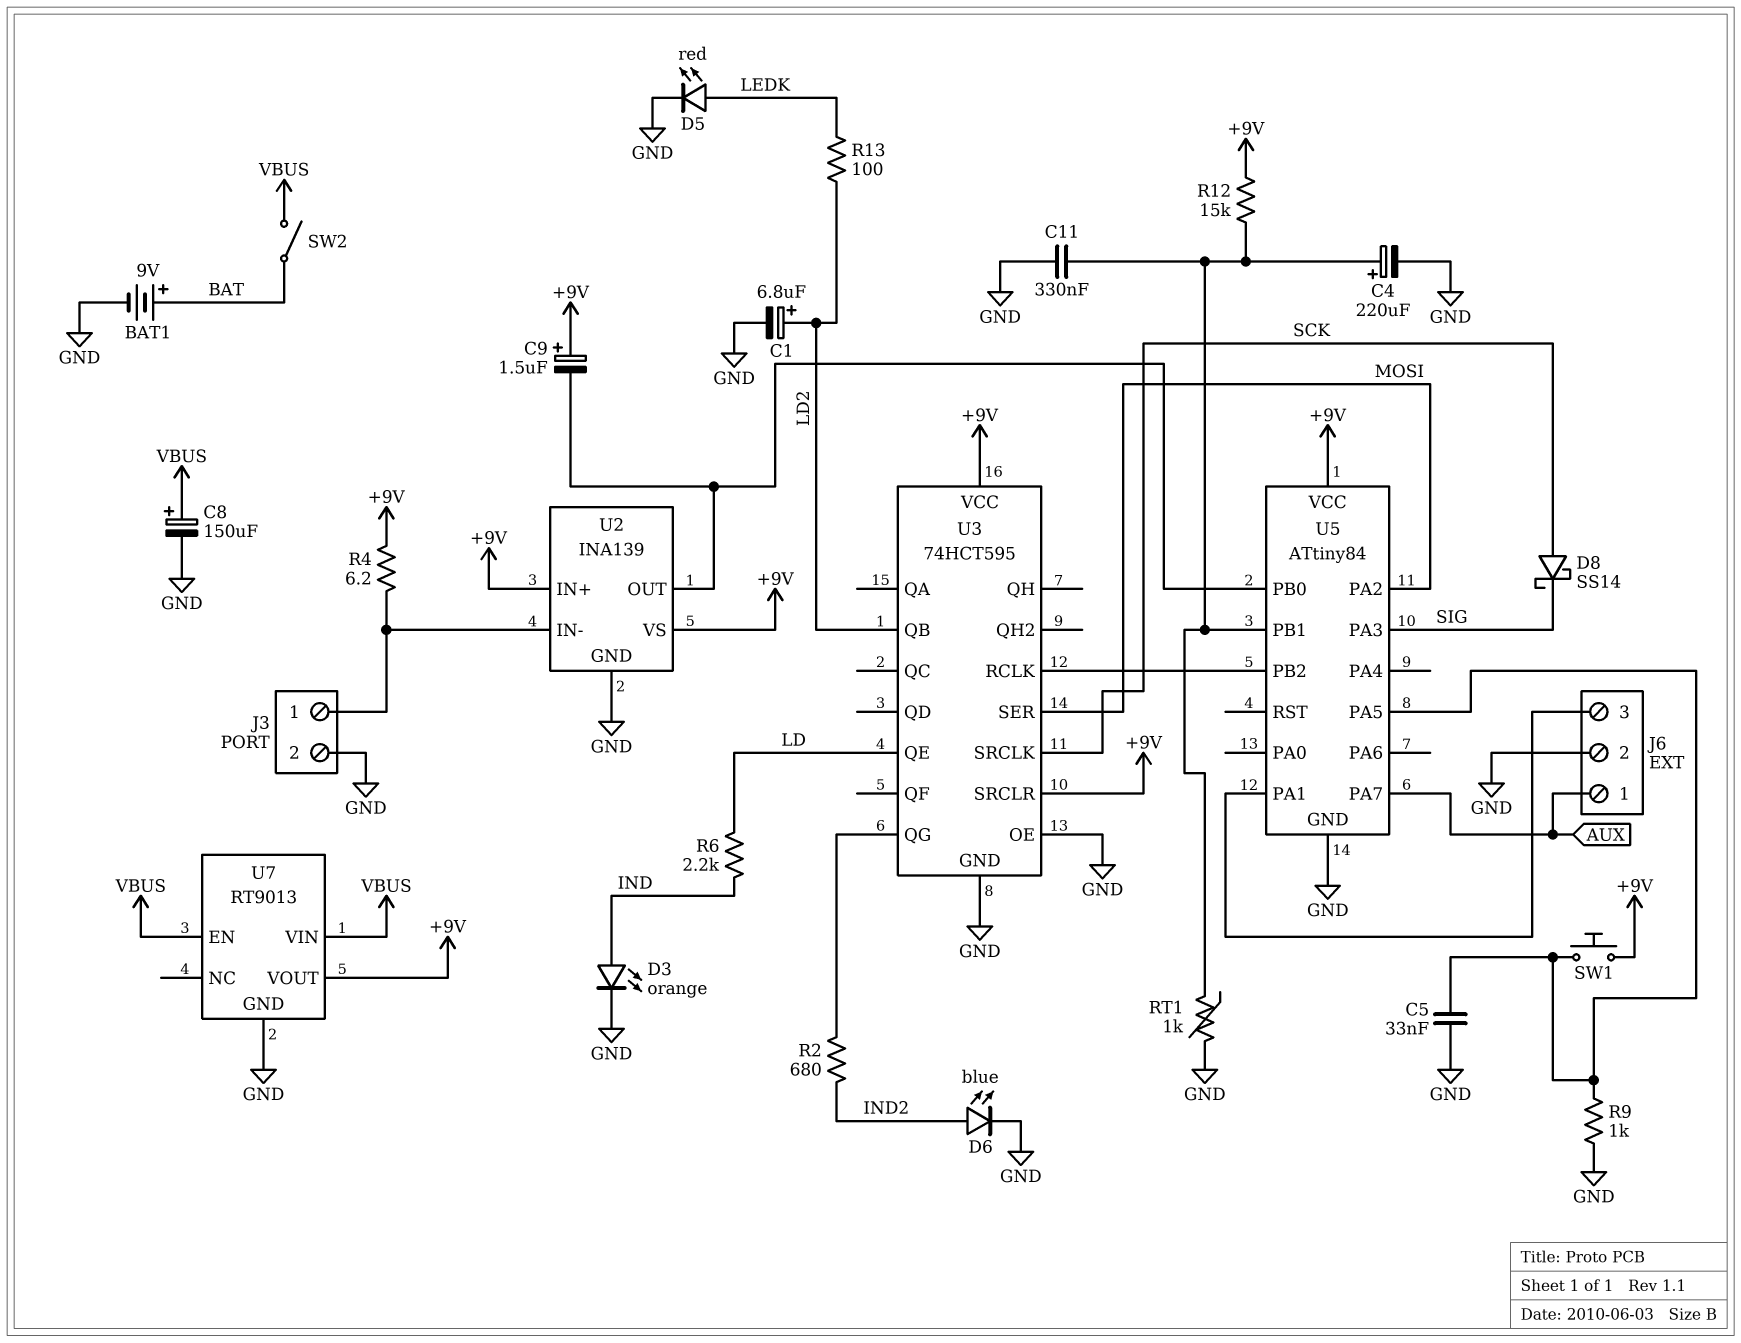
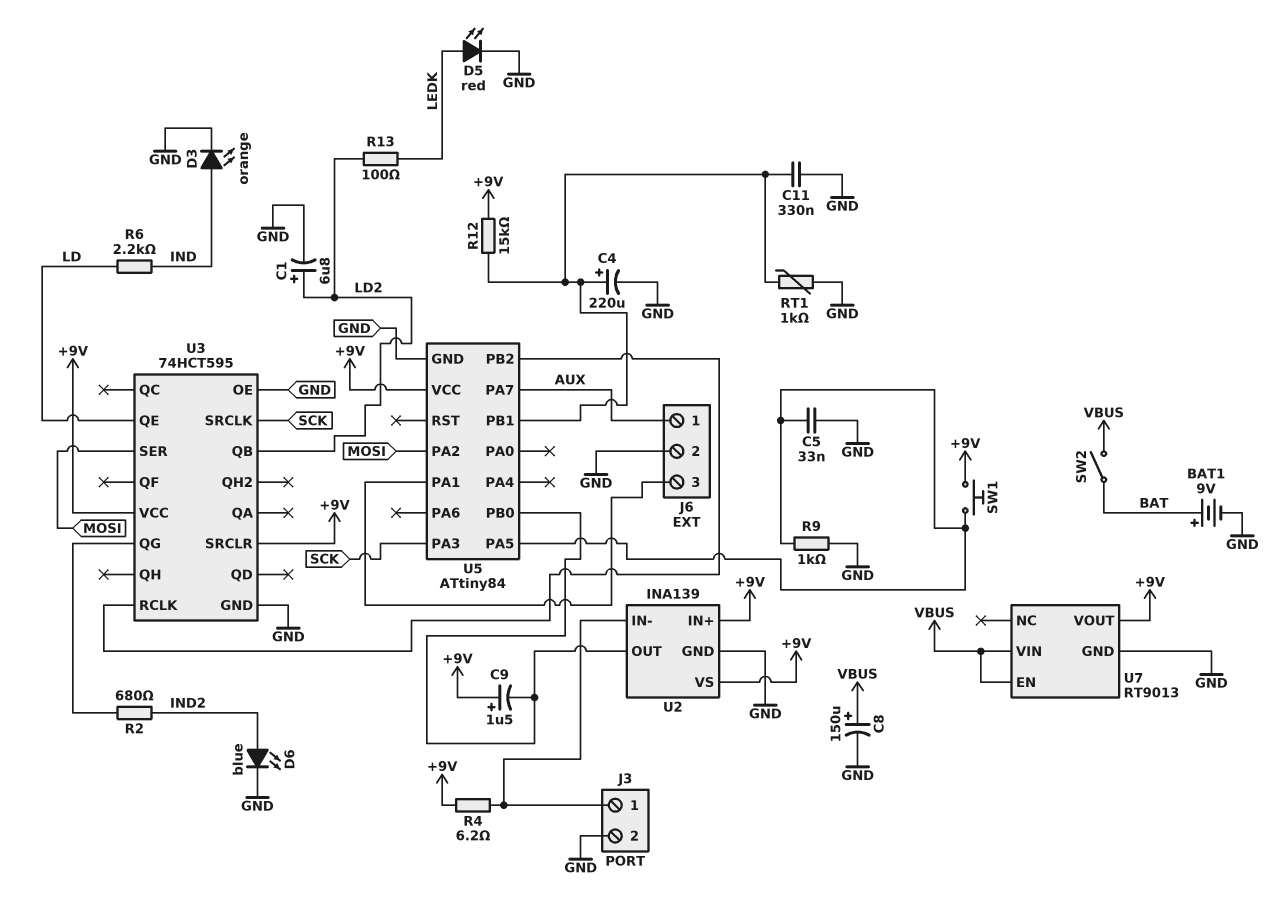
D8: schottky SS14 (A SCK, K SIG) -> none
U5 pin PA3: SIG -> SCK

